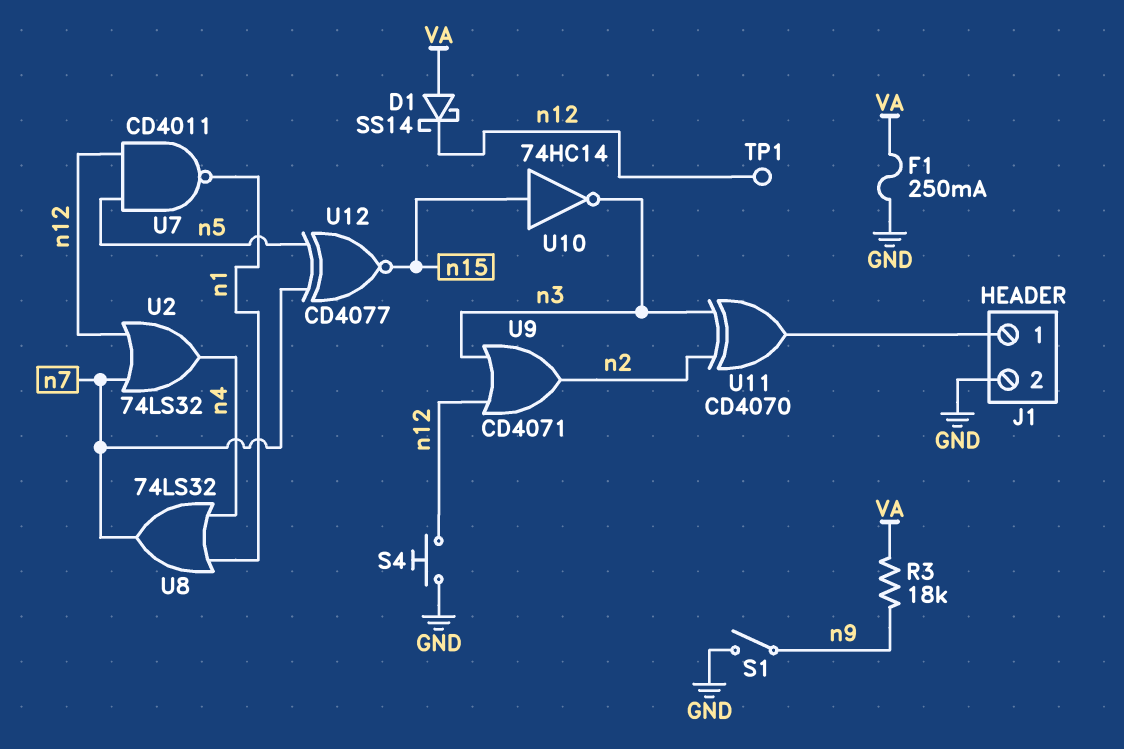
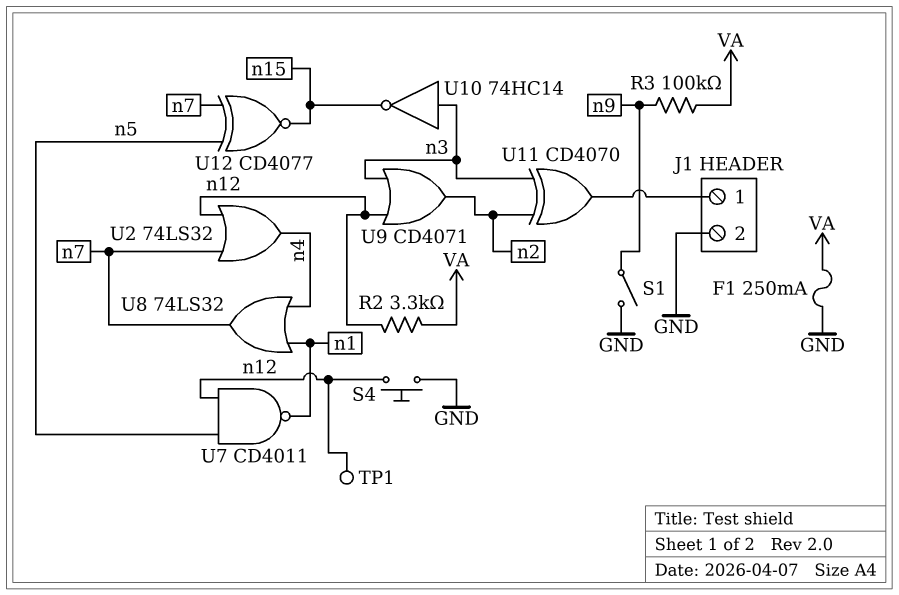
D1: schottky SS14 (A VA, K n12) -> none
R2: none -> 3.3k (VA, n12)
R3: 18k (VA, n9) -> 100k (VA, n9)
U10: NOT 74HC14 (in n15, out n3) -> NOT 74HC14 (in n3, out n15)

